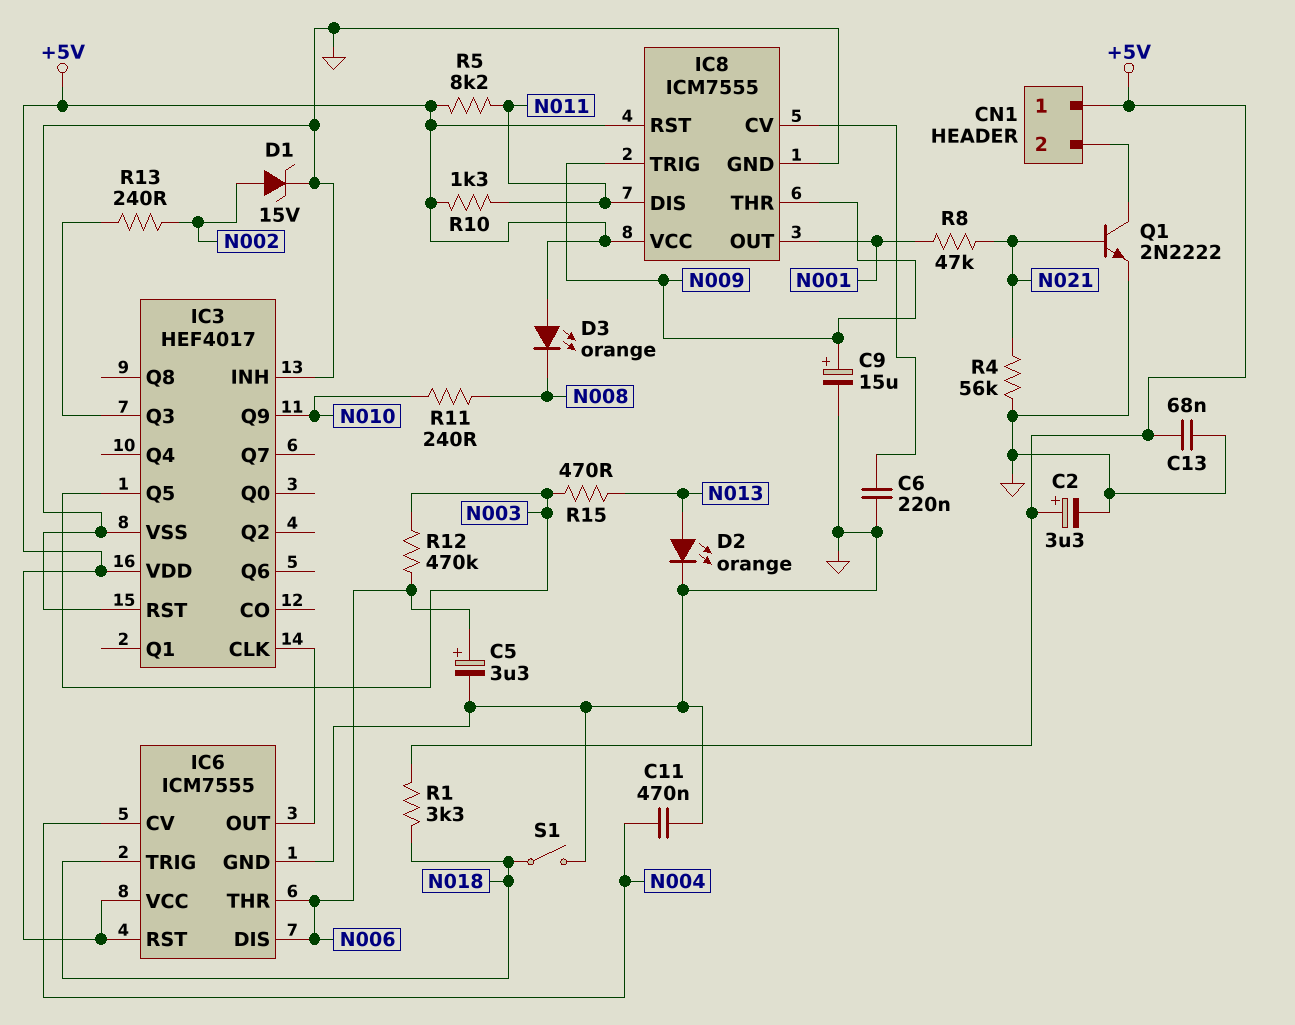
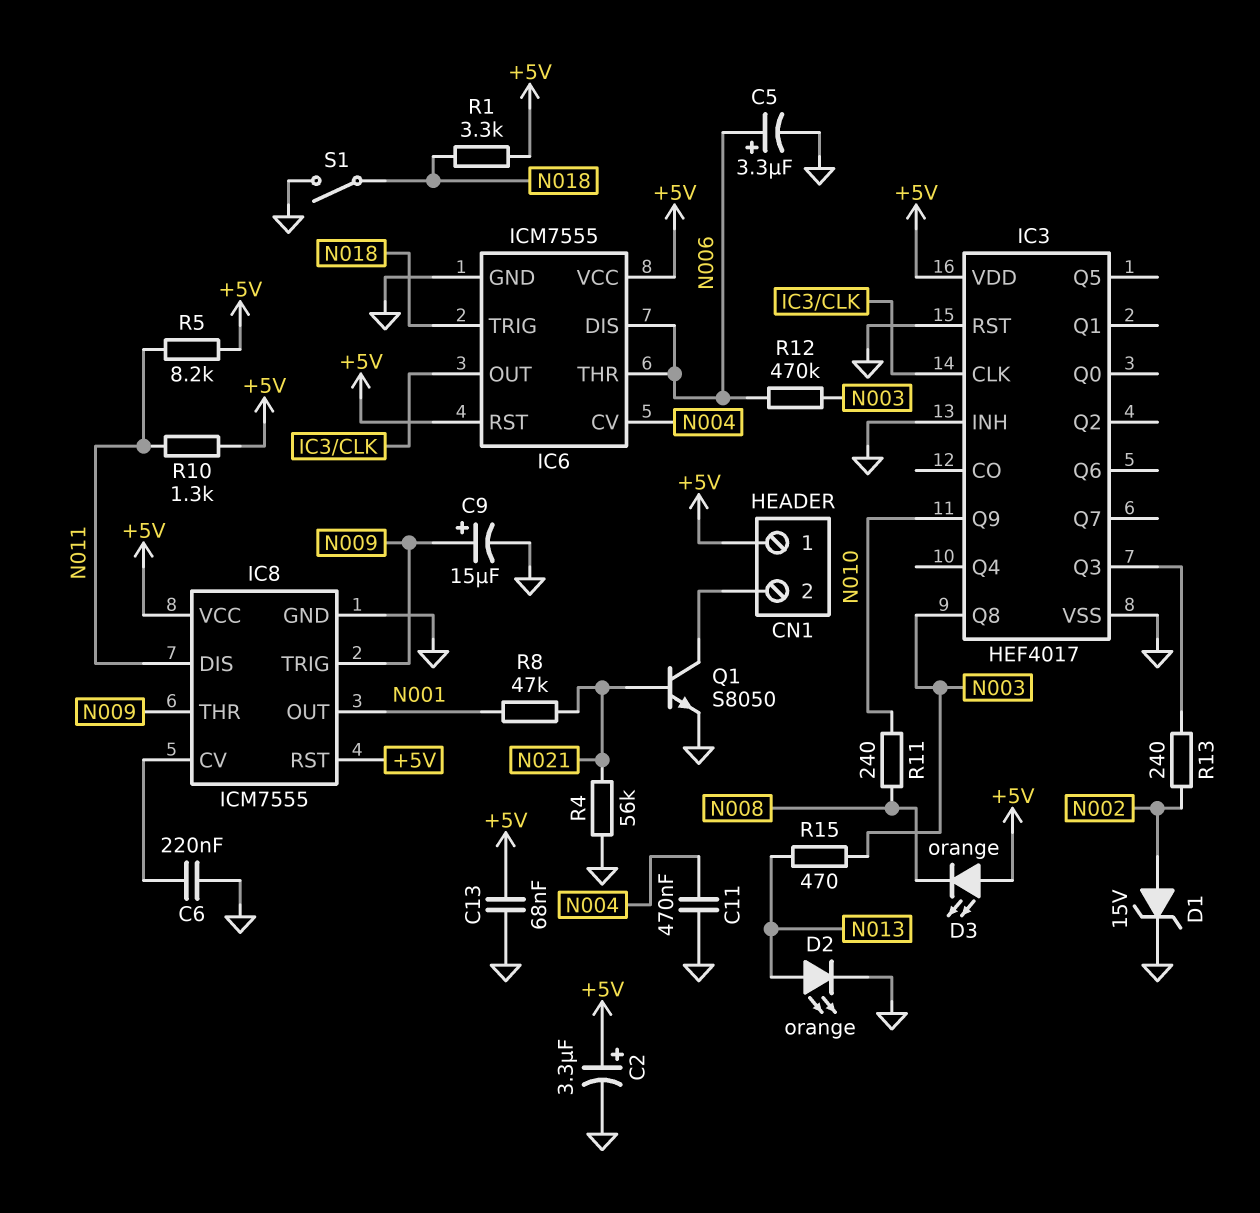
IC3 pin Q5: N003 -> none
IC3 pin Q8: none -> N003
Q1: NPN 2N2222 (B N021, C CN1/2, E GND) -> NPN S8050 (B N021, C CN1/2, E GND)

